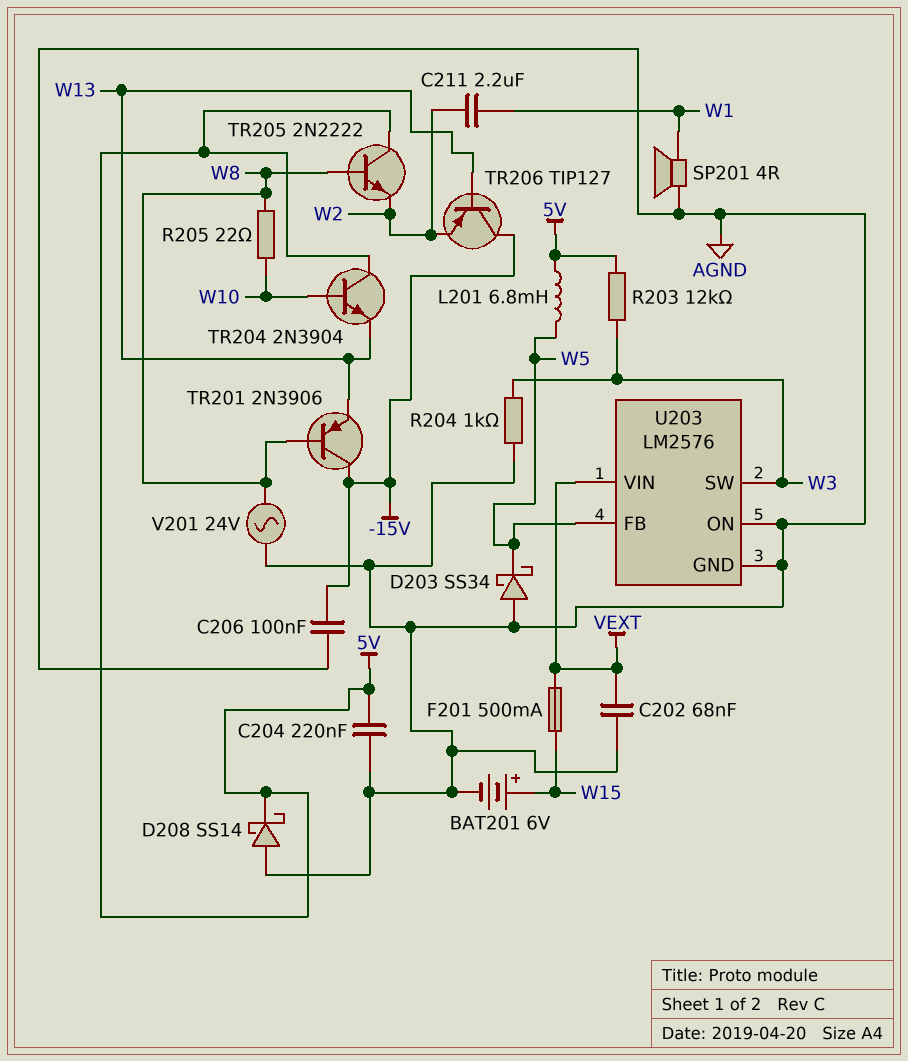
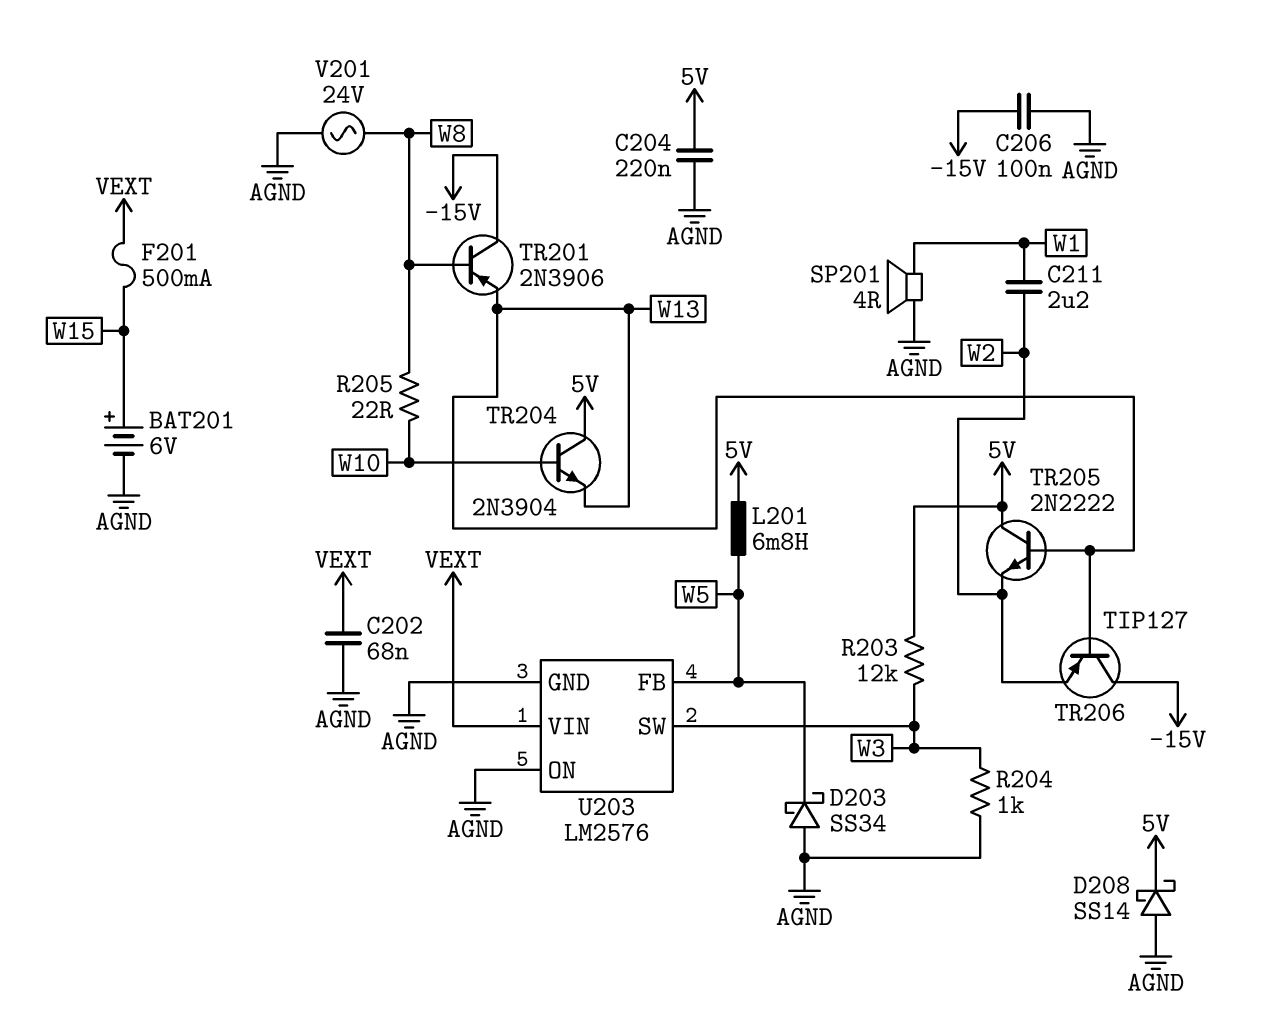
TR205: NPN 2N2222 (B W8, C 5V, E W2) -> NPN 2N2222 (B W13, C 5V, E W2)

